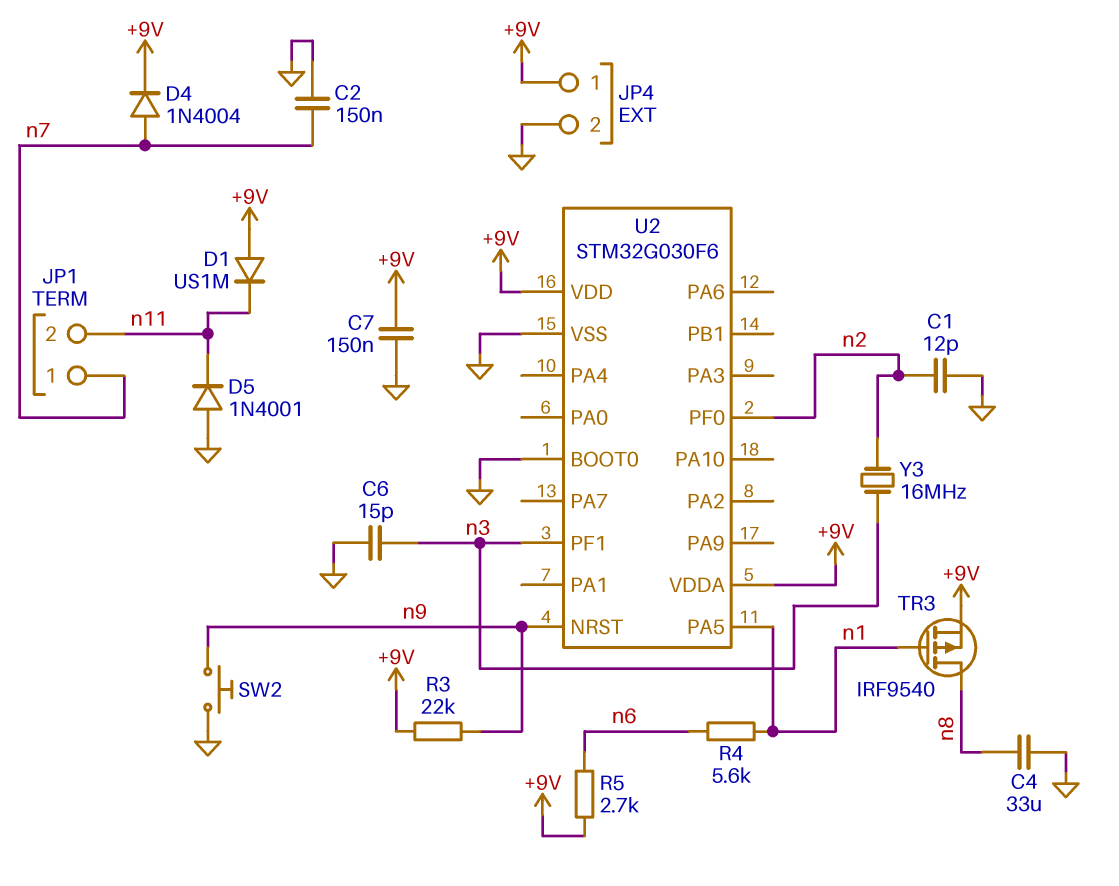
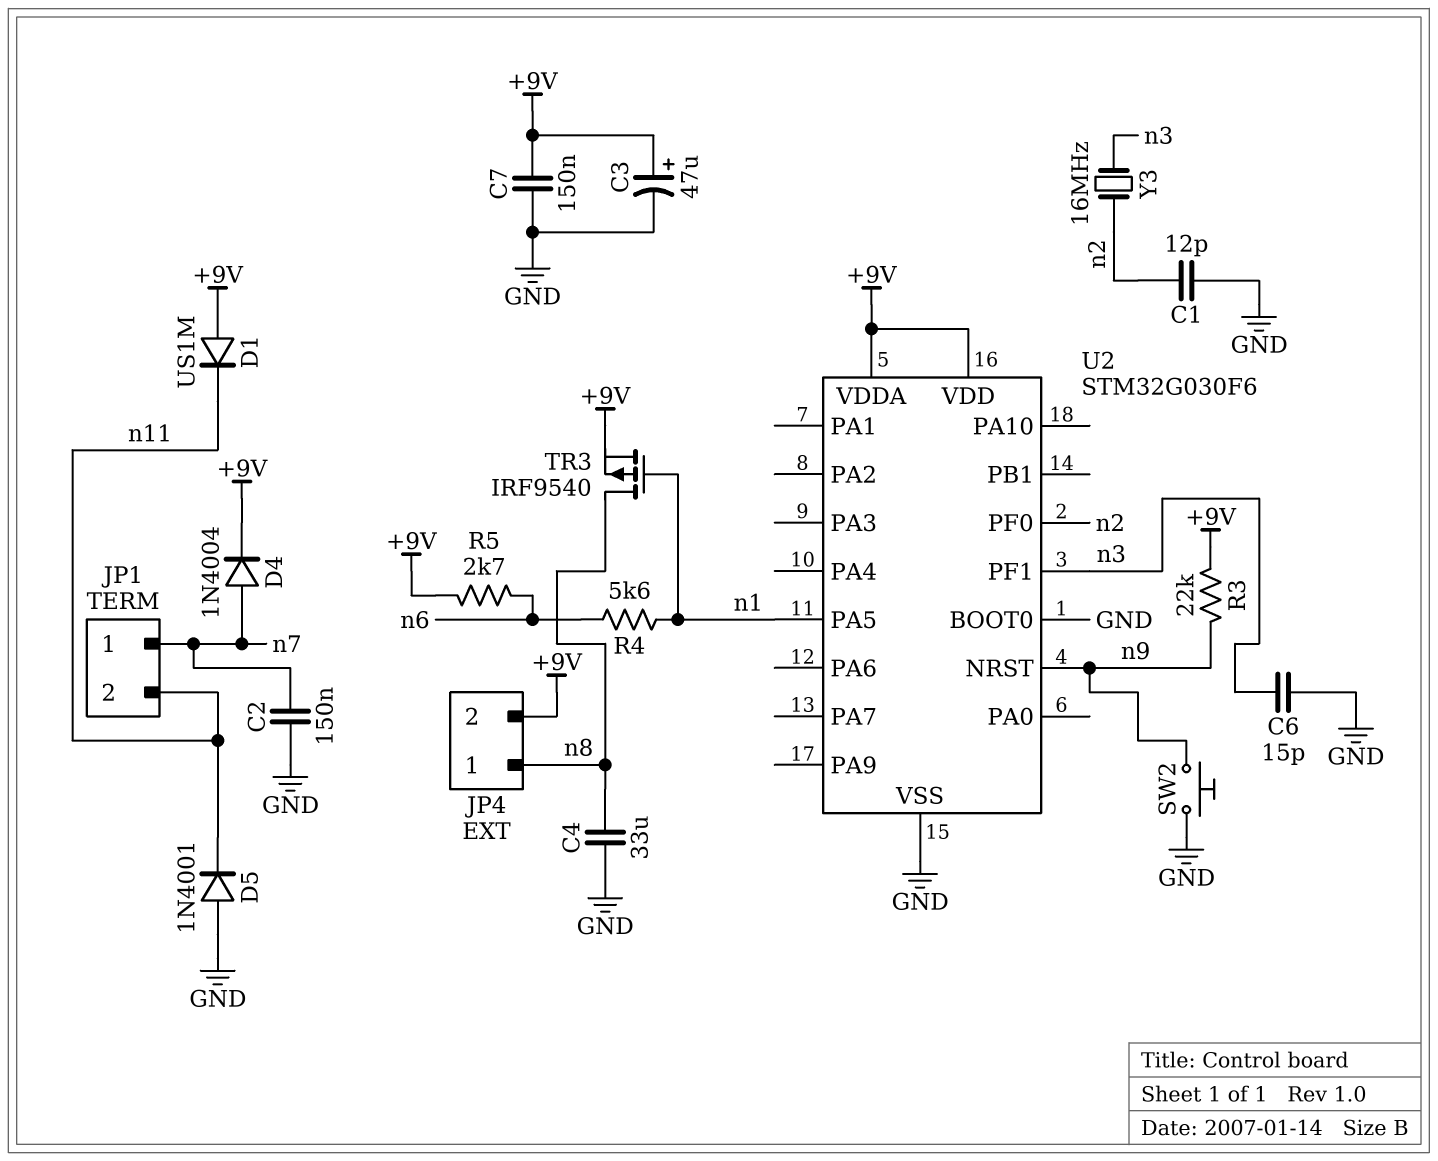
C3: none -> 47uF (plus +9V, minus GND)
JP4 pin 1: +9V -> n8
JP4 pin 2: GND -> +9V

